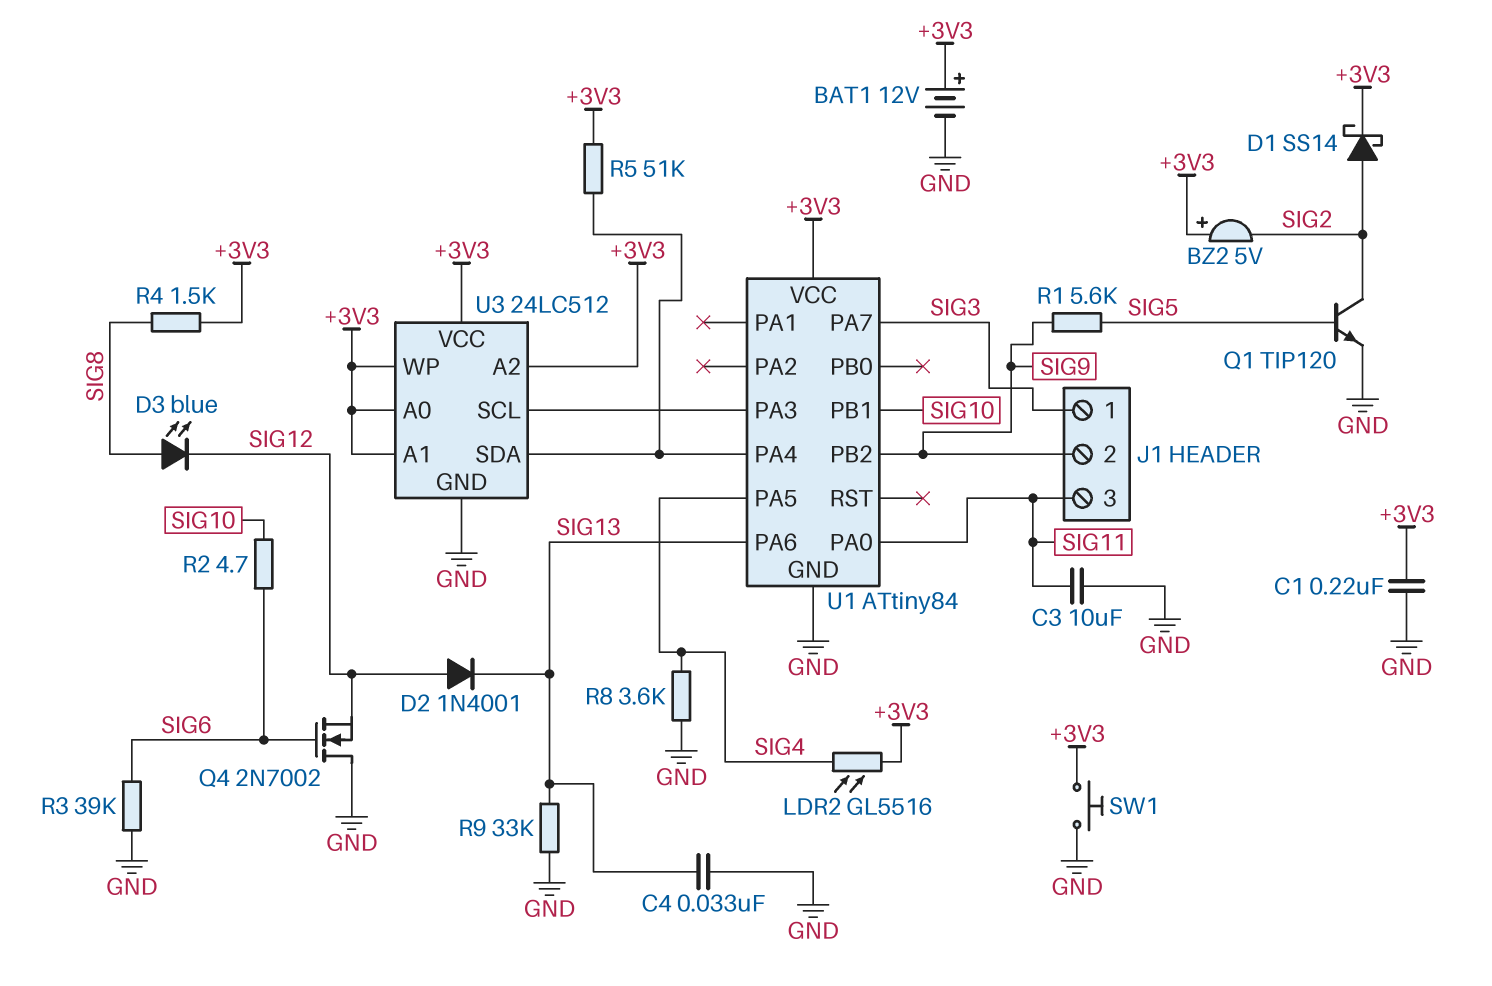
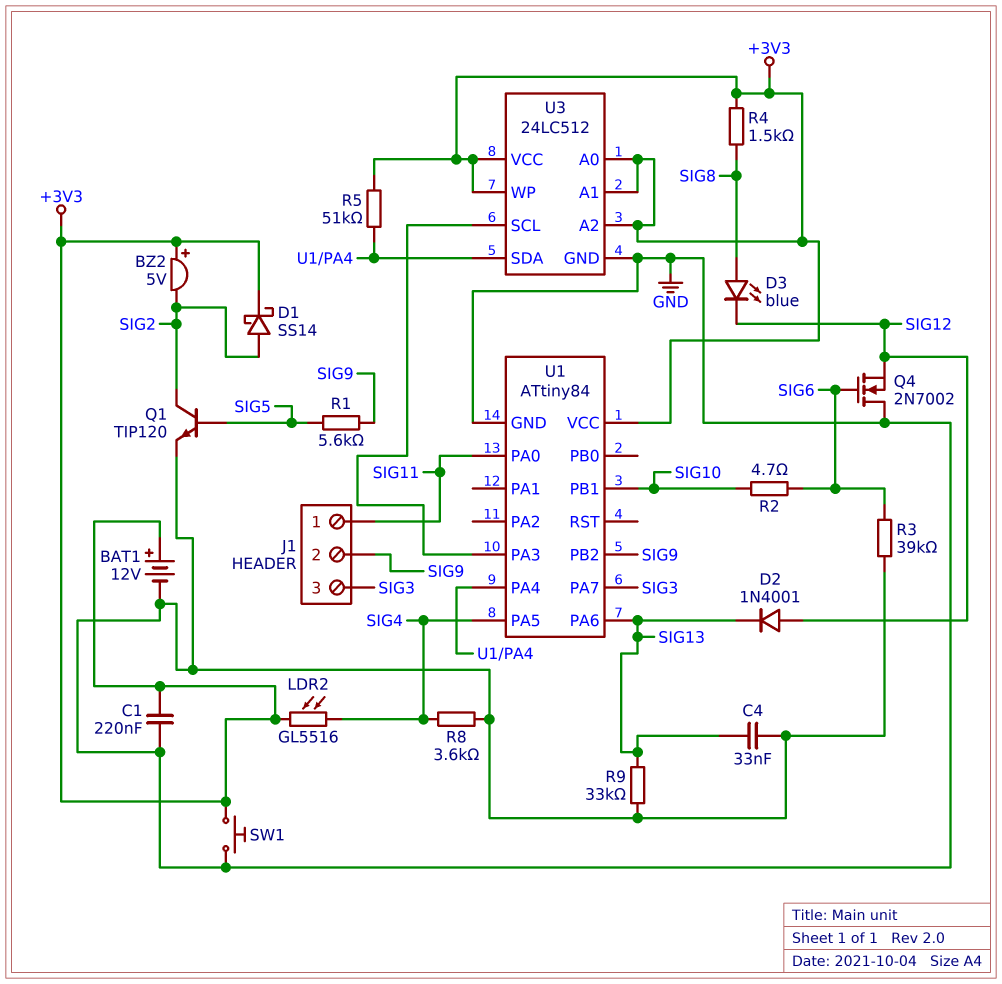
C3: 10uF (GND, SIG11) -> none
J1 pin 1: SIG3 -> SIG11
J1 pin 3: SIG11 -> SIG3

